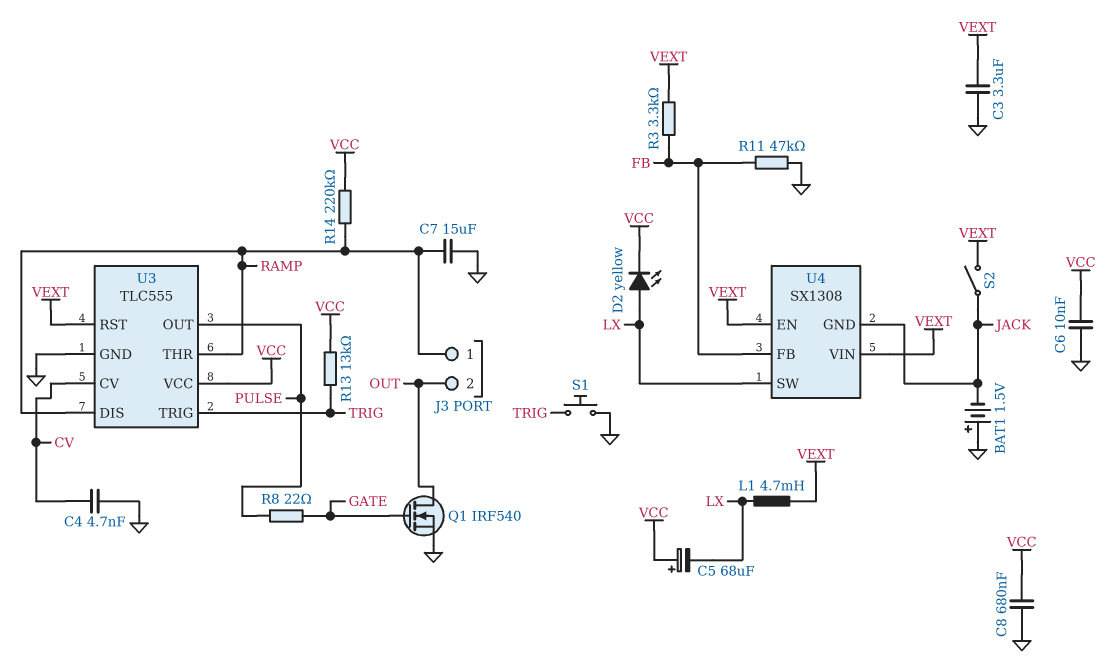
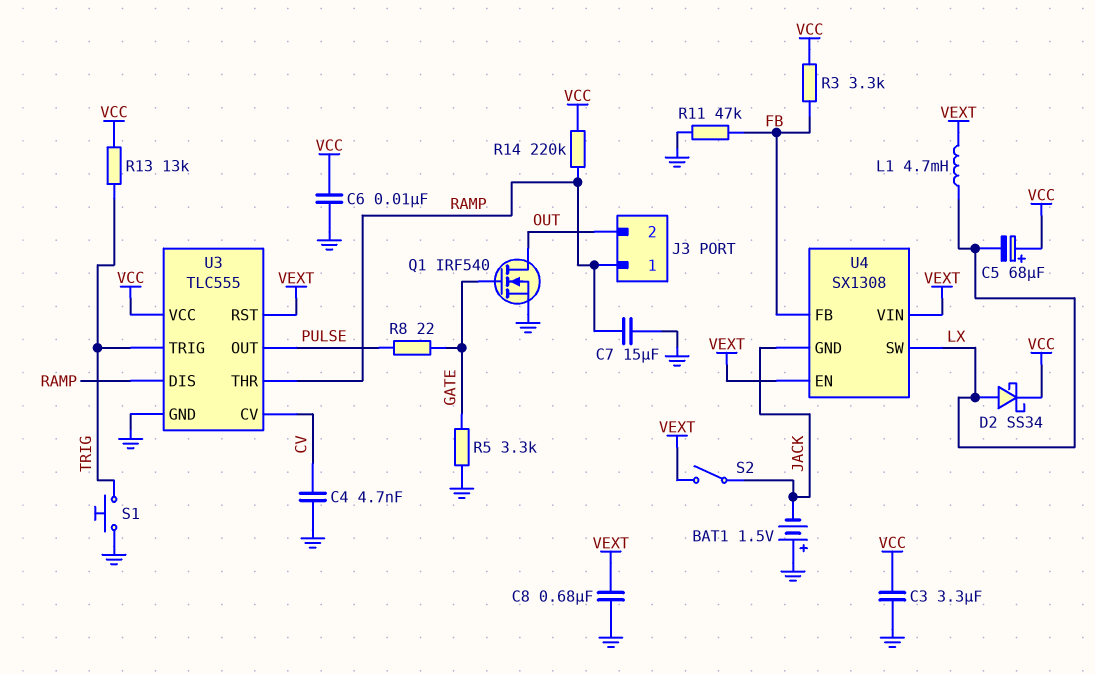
C3: 3.3uF (GND, VEXT) -> 3.3uF (GND, VCC)
C8: 680nF (GND, VCC) -> 680nF (GND, VEXT)
D2: LED yellow (A LX, K VCC) -> schottky SS34 (A LX, K VCC)
R3: 3.3k (FB, VEXT) -> 3.3k (FB, VCC)
R5: none -> 3.3k (GATE, GND)

